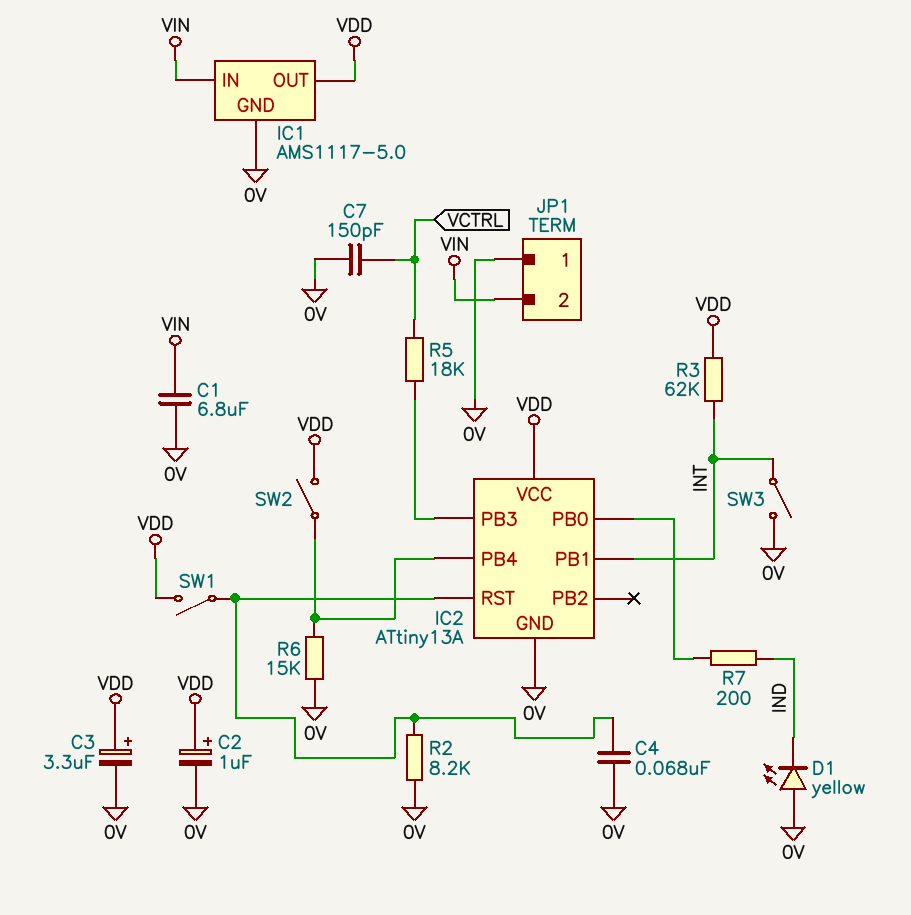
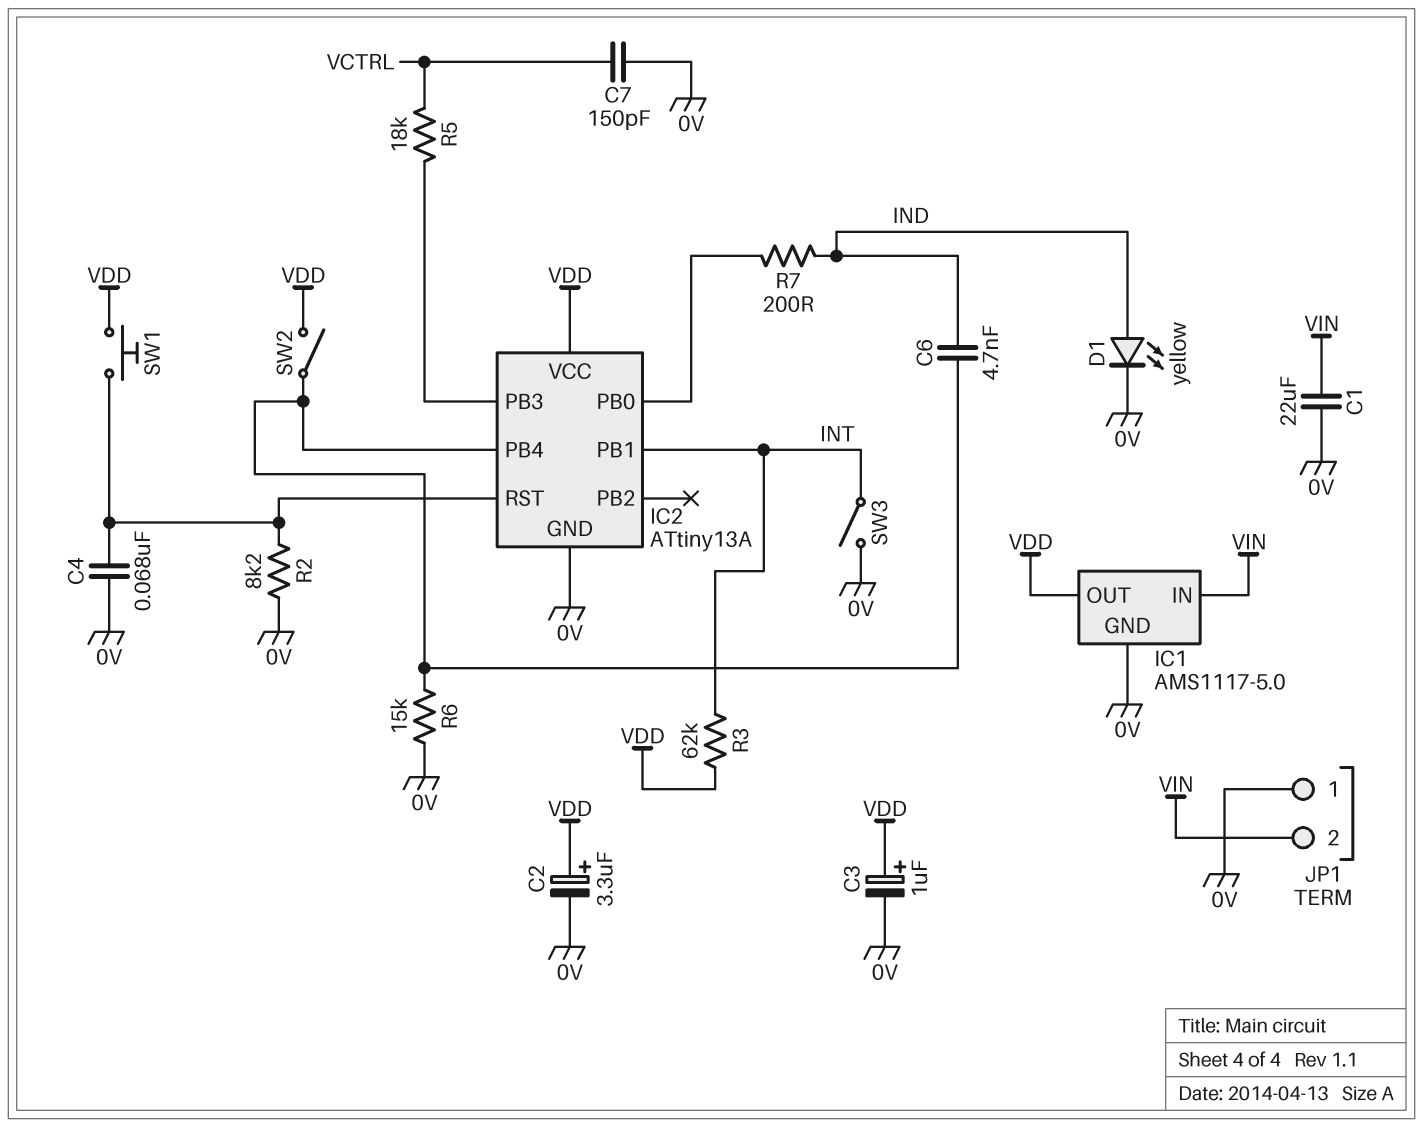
C1: 6.8uF (0V, VIN) -> 22uF (0V, VIN)
C2: 1uF (plus VDD, minus 0V) -> 3.3uF (plus VDD, minus 0V)
C3: 3.3uF (plus VDD, minus 0V) -> 1uF (plus VDD, minus 0V)
C6: none -> 4.7nF (IC2/PB4, IND)
D1: LED yellow (A 0V, K IND) -> LED yellow (A IND, K 0V)
SW1: switch (IC2/RST, VDD) -> button (IC2/RST, VDD)

